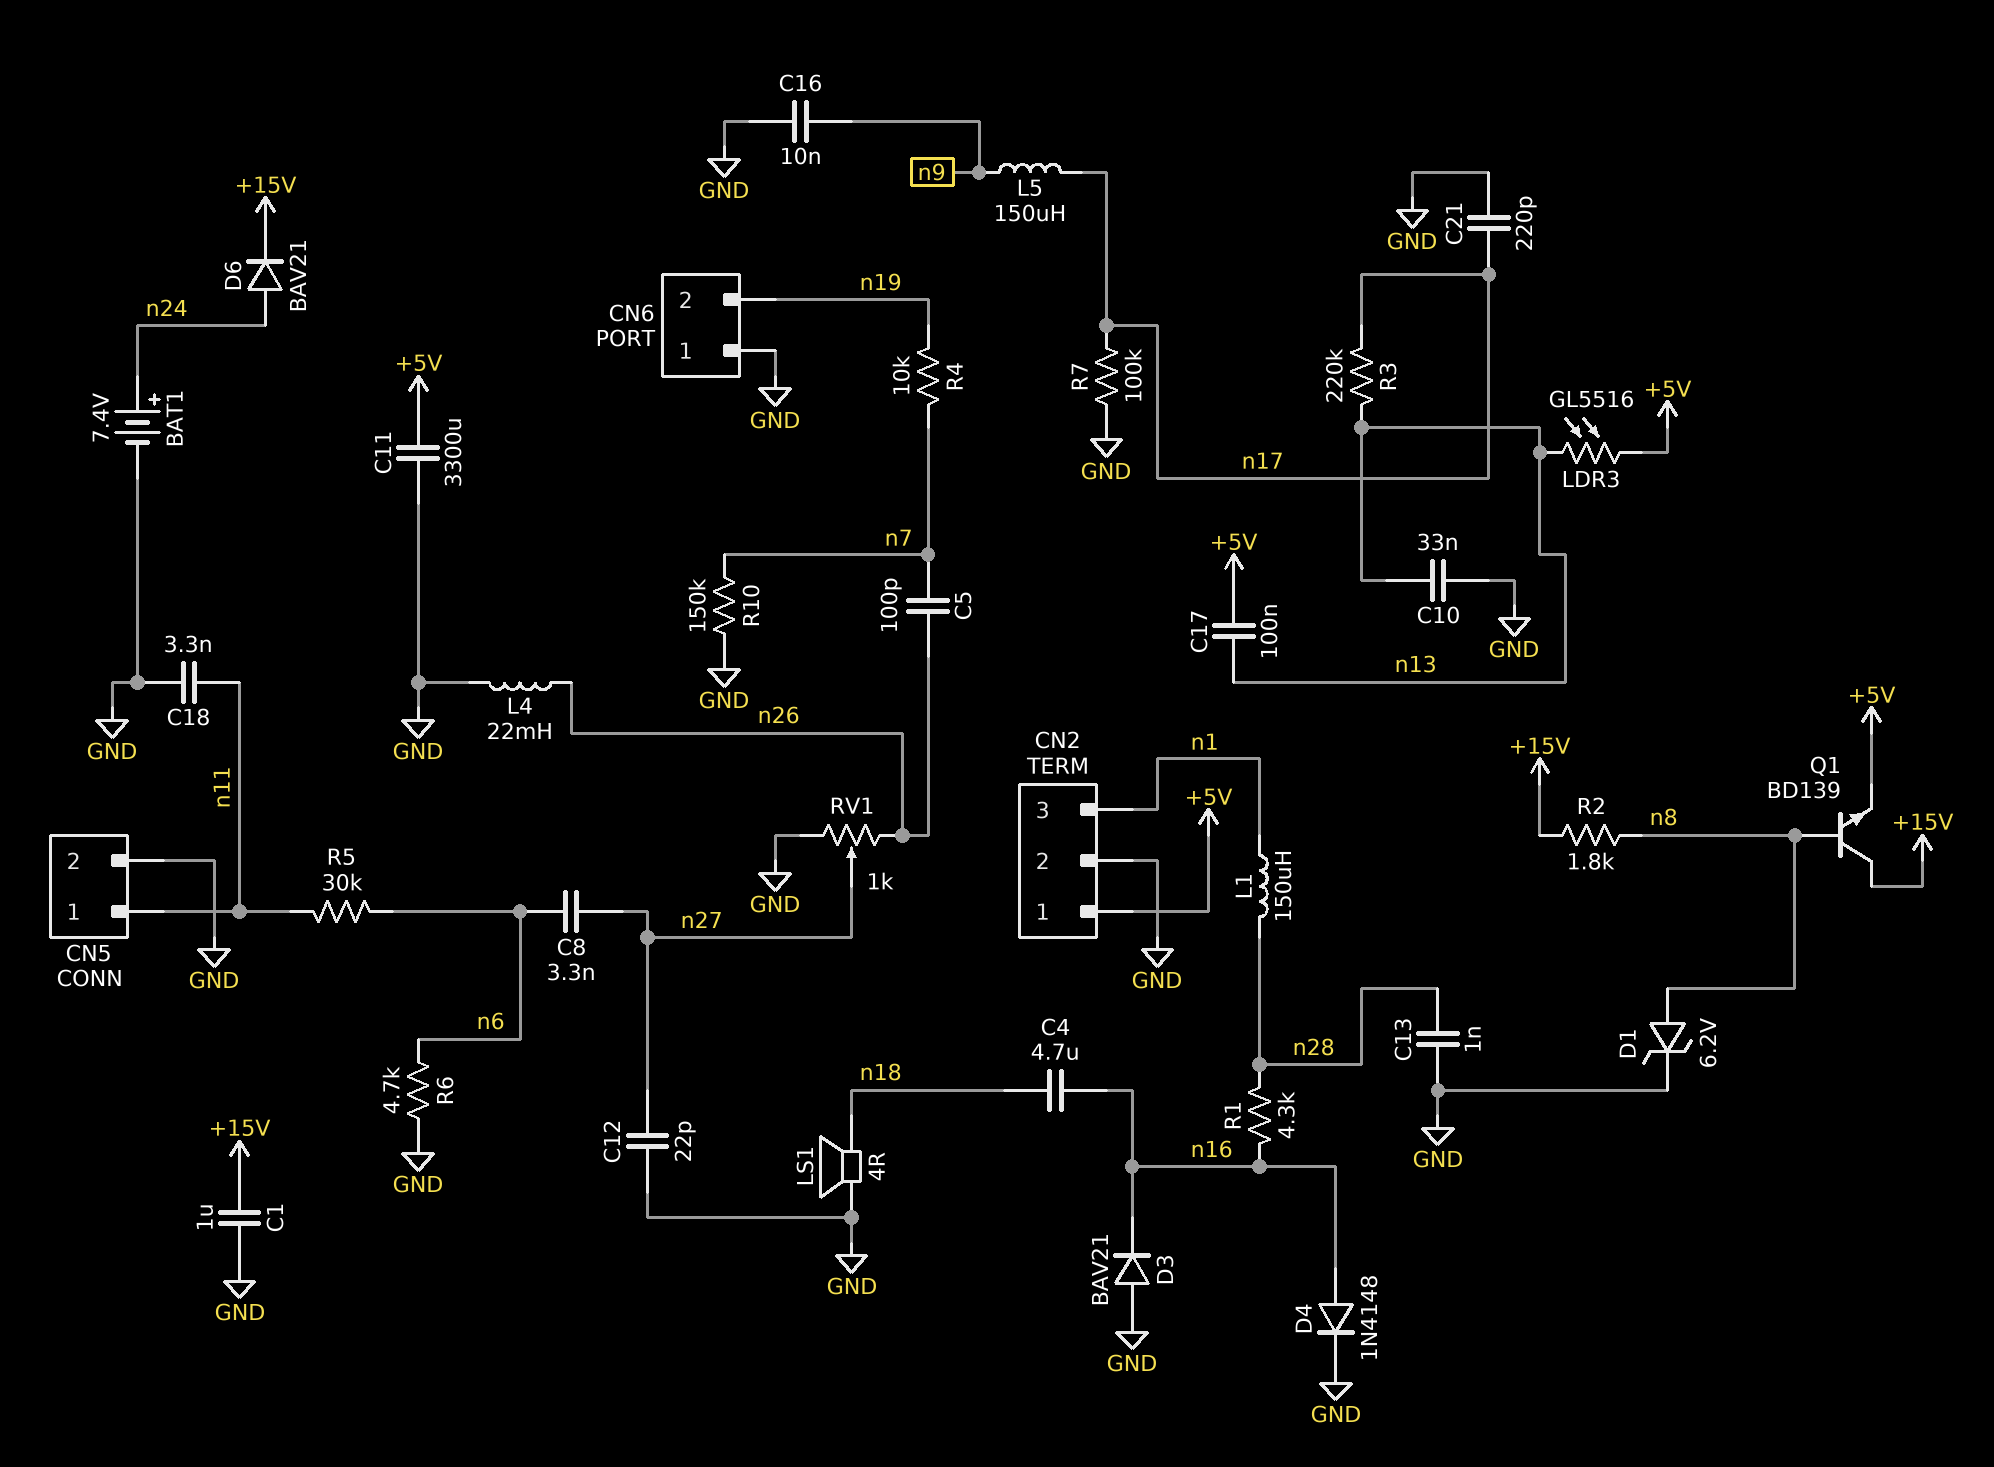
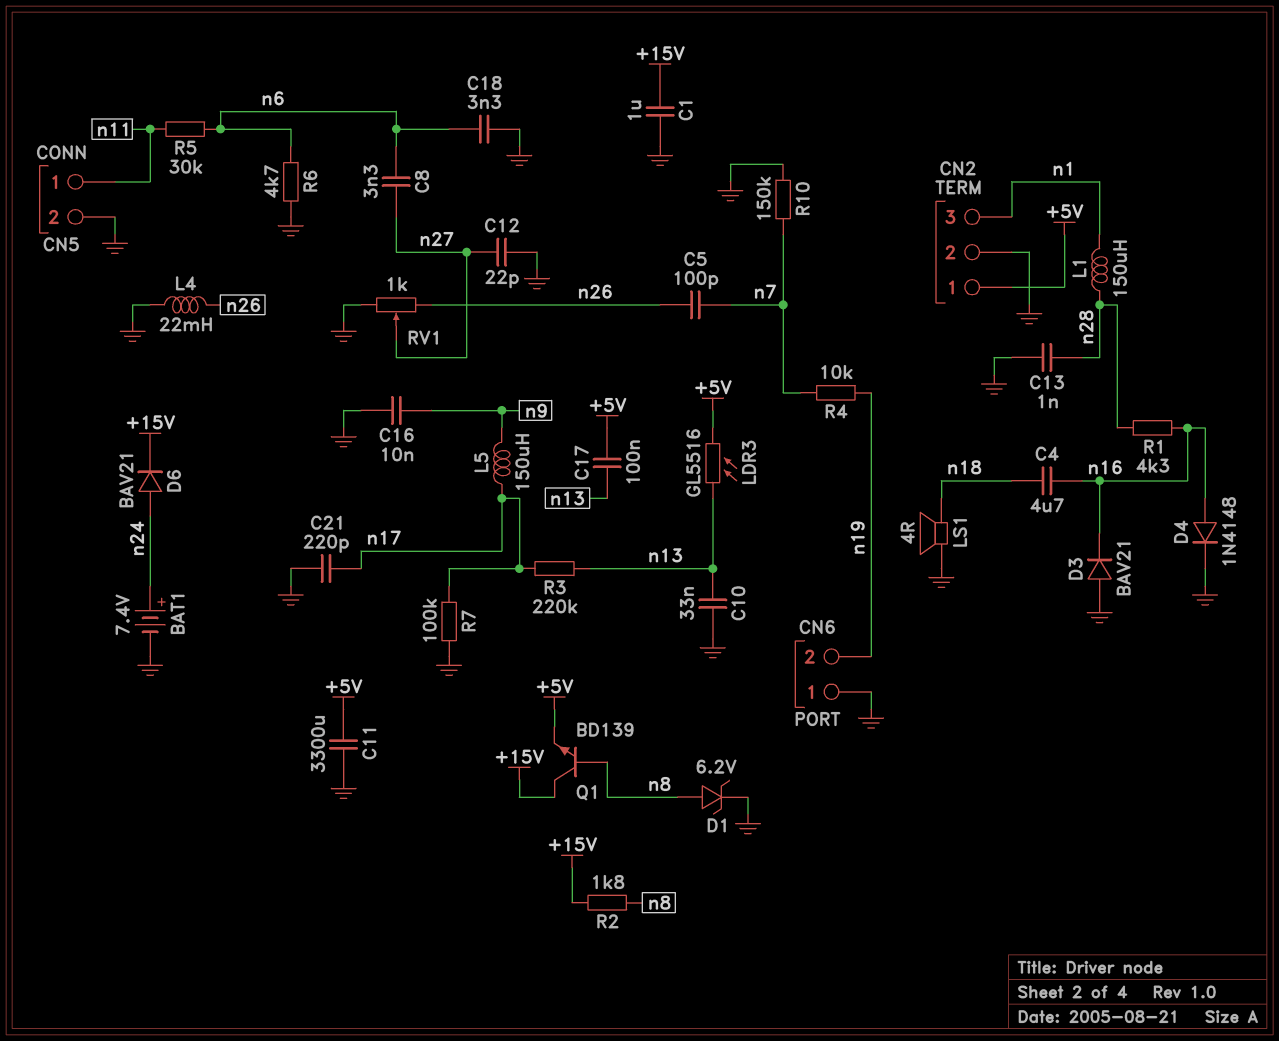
C18: 3.3nF (GND, n11) -> 3.3nF (GND, n6)

